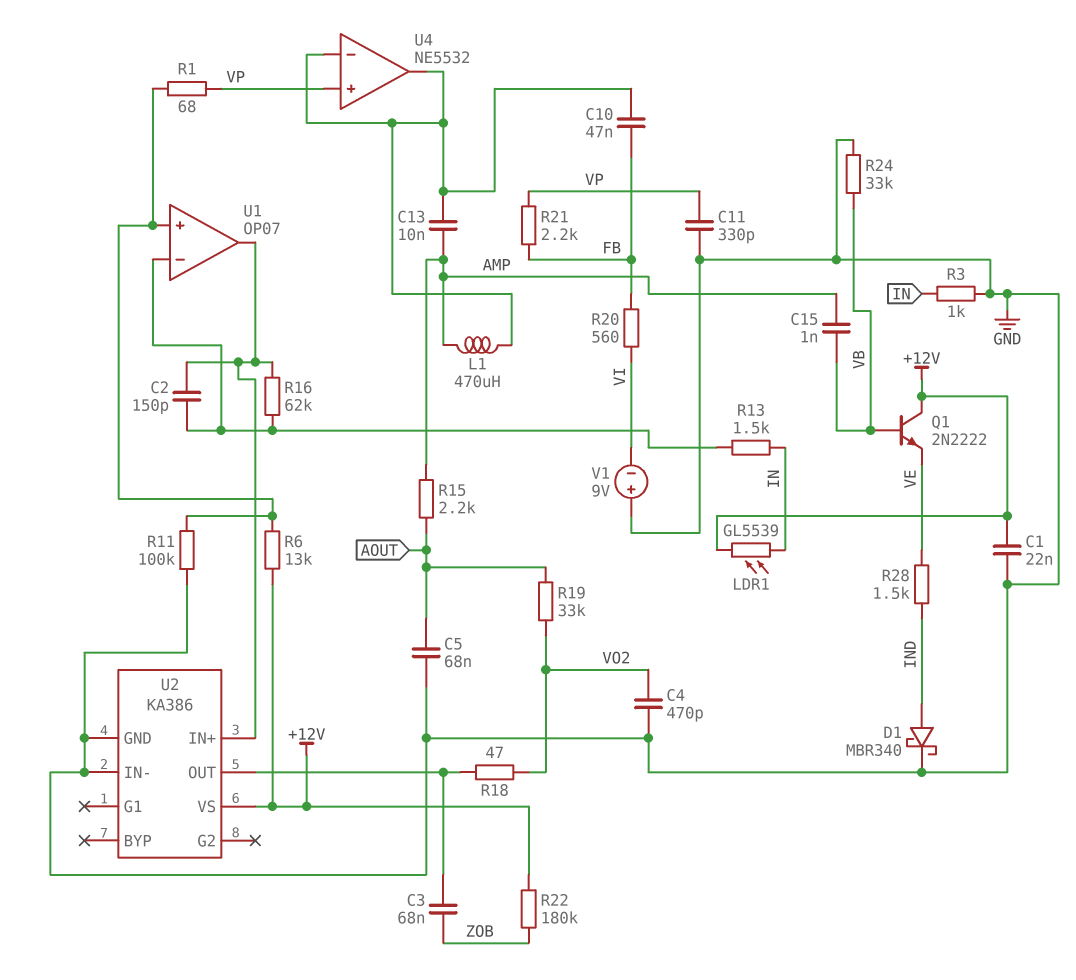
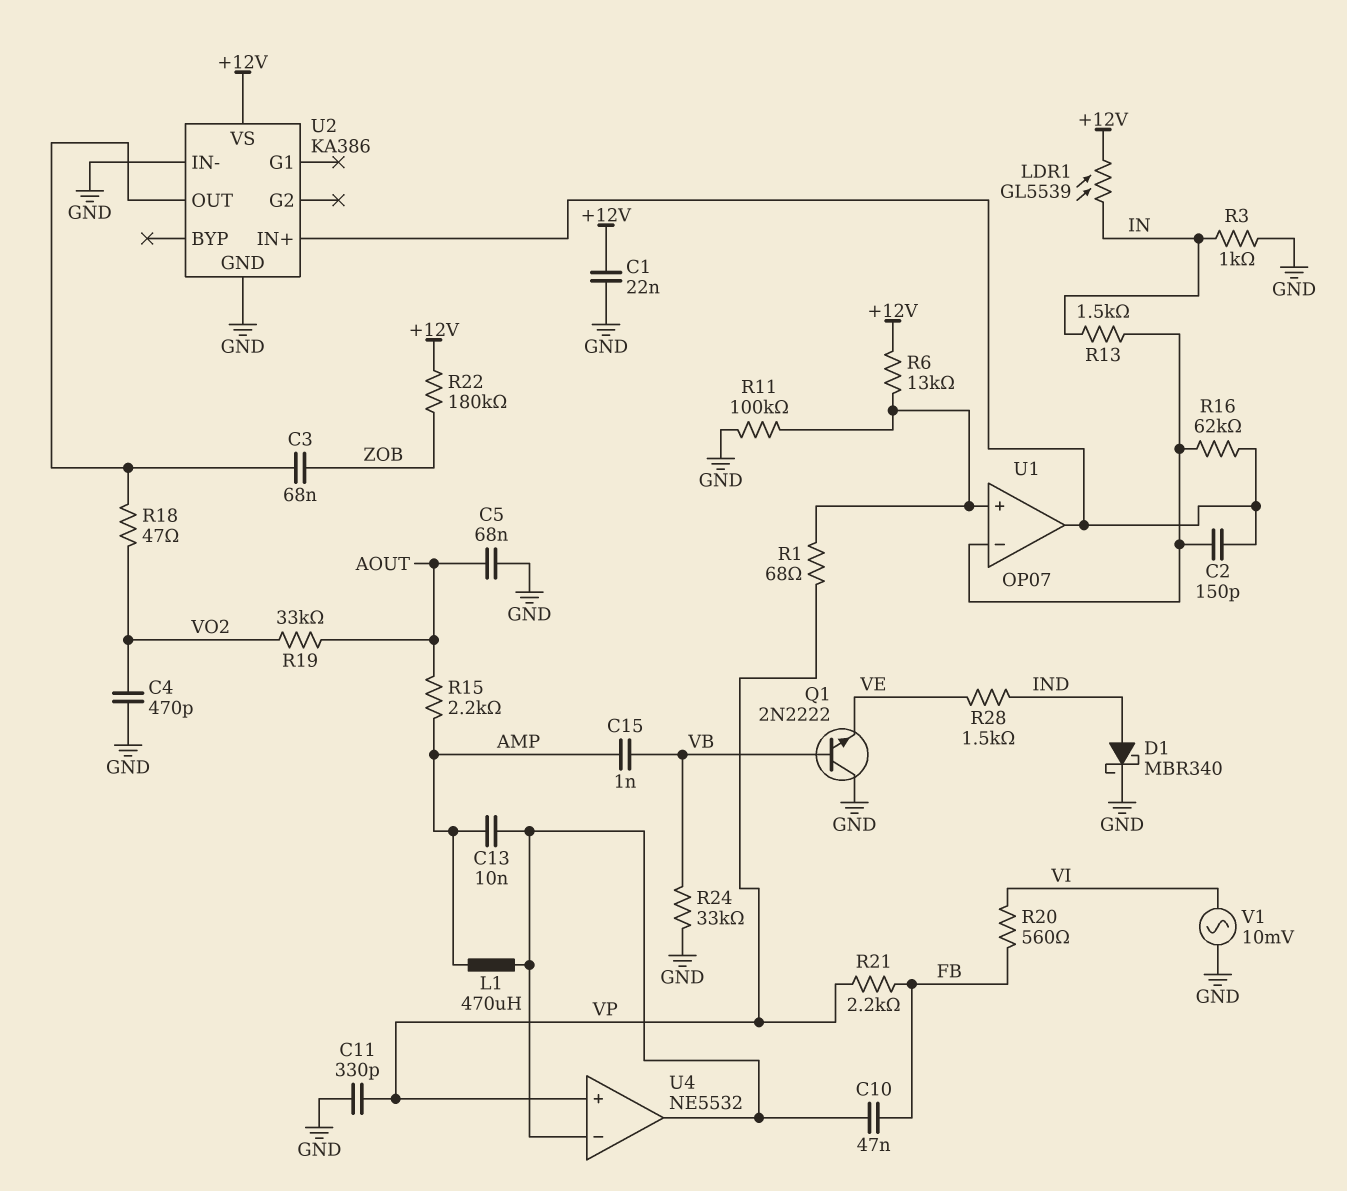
Q1: NPN 2N2222 (B VB, C +12V, E VE) -> NPN 2N2222 (B VB, C GND, E VE)
V1: 9V (plus GND, minus VI) -> AC 10mV (GND, VI)

